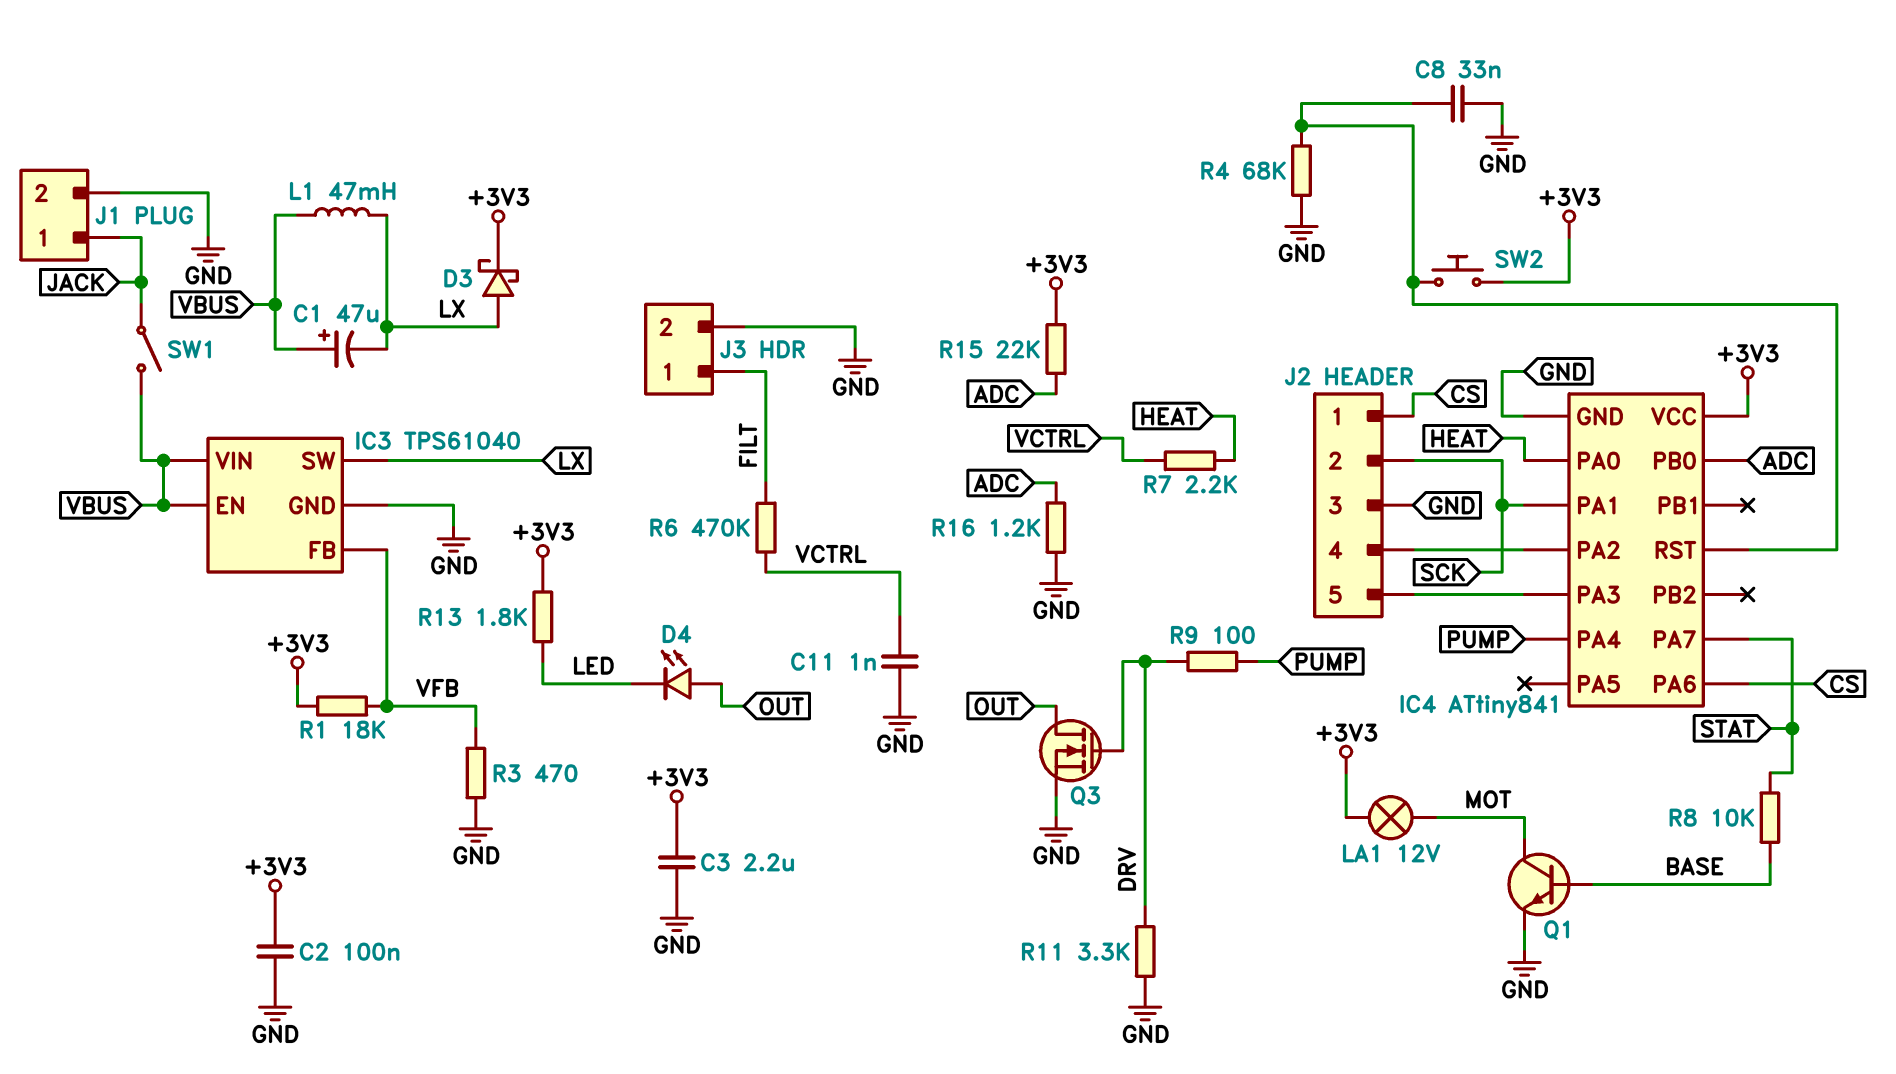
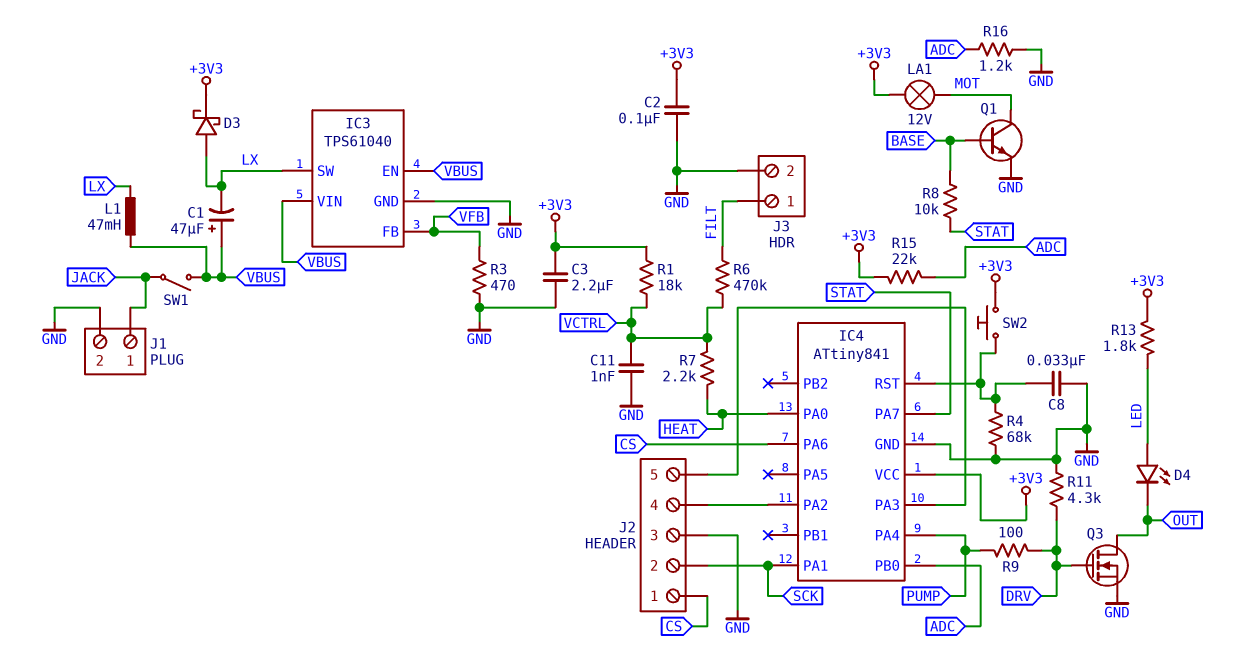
D4: LED (A OUT, K LED) -> LED (A LED, K OUT)
R1: 18k (+3V3, VFB) -> 18k (+3V3, VCTRL)
R11: 3.3k (DRV, GND) -> 4.3k (DRV, GND)

